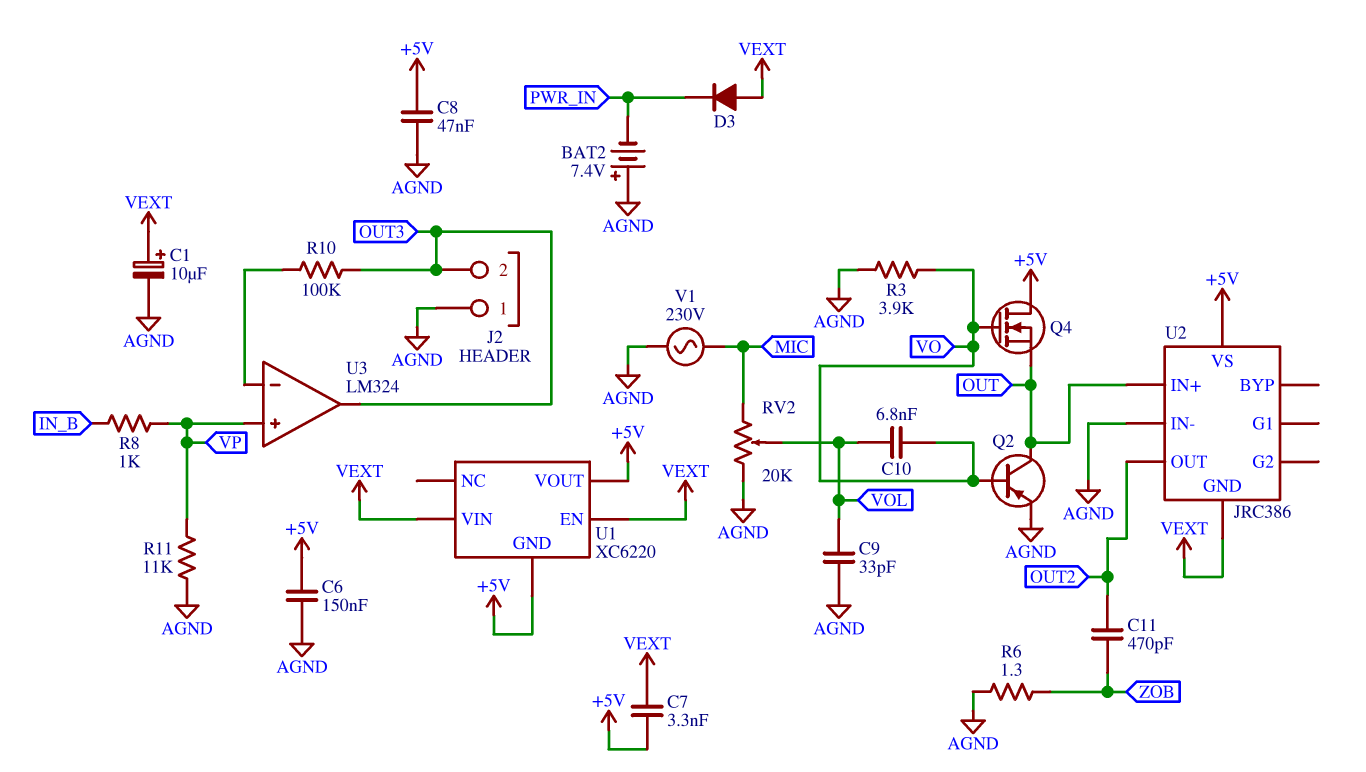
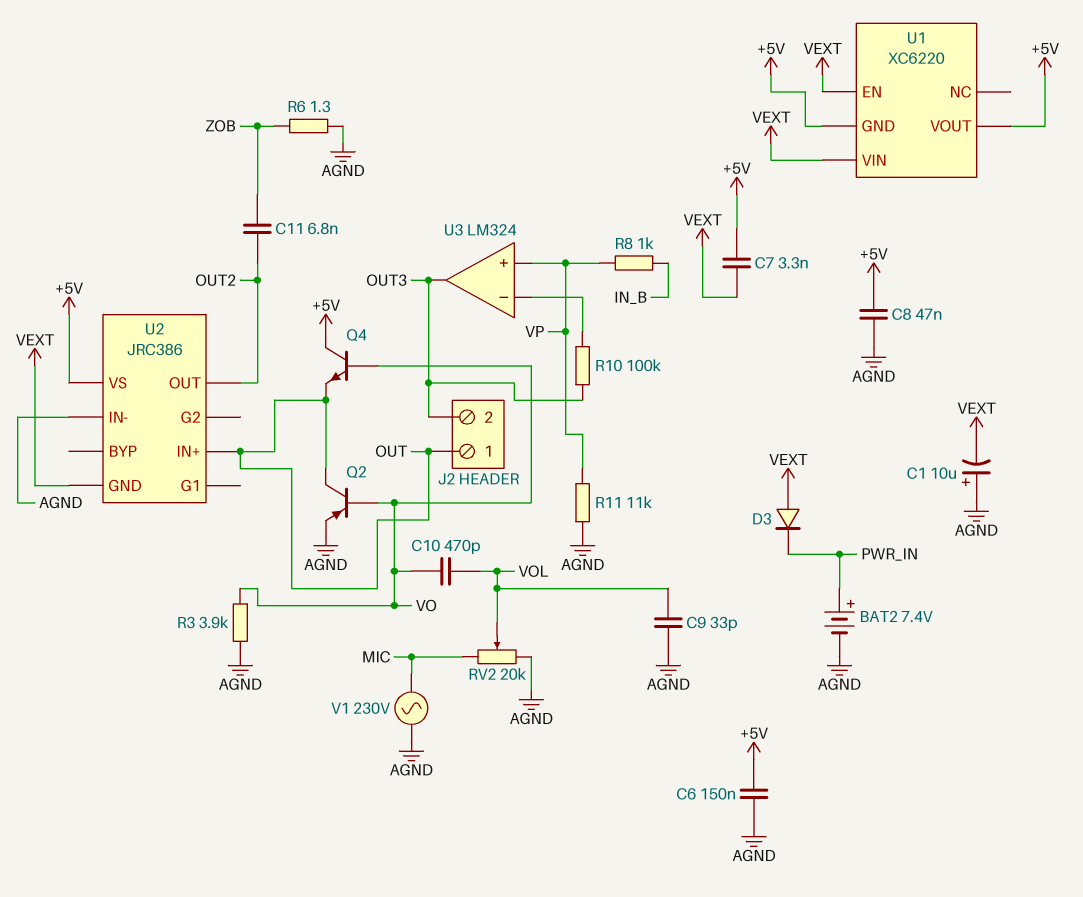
BAT2: 7.4V (plus AGND, minus PWR_IN) -> 7.4V (plus PWR_IN, minus AGND)
C1: 10uF (plus VEXT, minus AGND) -> 10uF (plus AGND, minus VEXT)
C10: 6.8nF (VO, VOL) -> 470pF (VO, VOL)
C11: 470pF (OUT2, ZOB) -> 6.8nF (OUT2, ZOB)
J2 pin 1: AGND -> OUT
Q4: NMOS (G VO, D +5V, S OUT) -> NPN (B VO, C +5V, E OUT)

